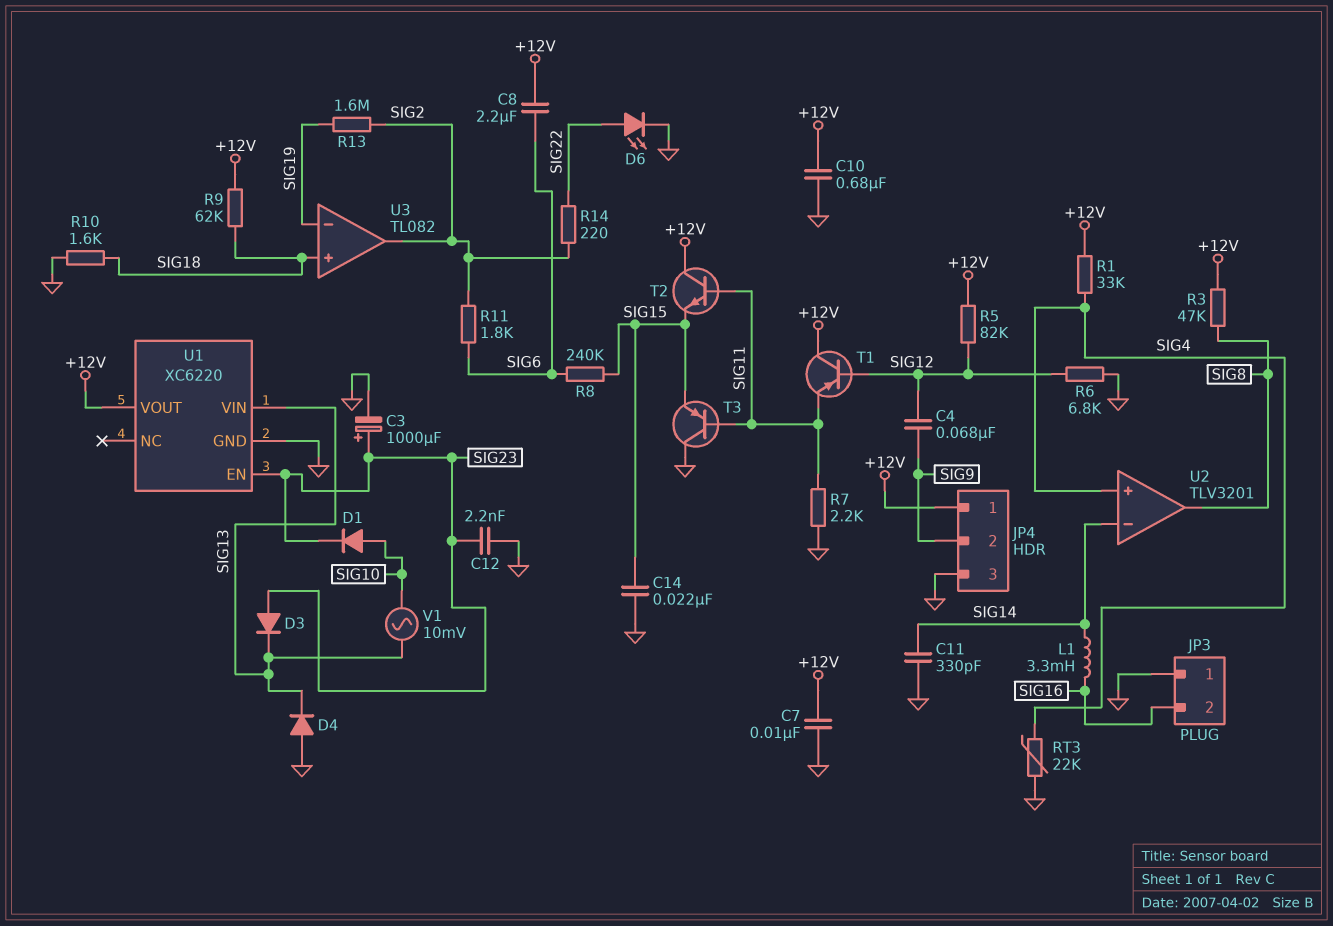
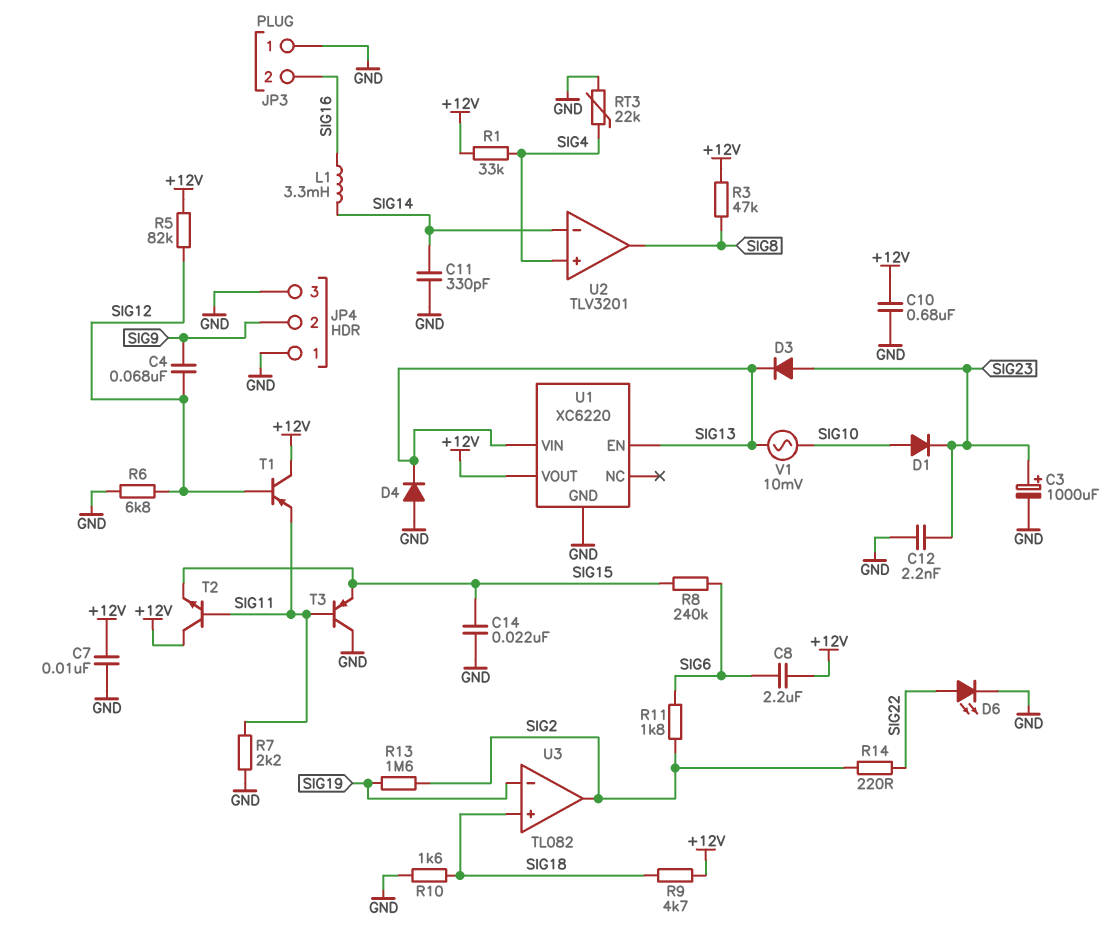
JP4 pin 1: +12V -> GND
R9: 62k (+12V, SIG18) -> 4.7k (+12V, SIG18)
U1 pin EN: SIG23 -> SIG13

